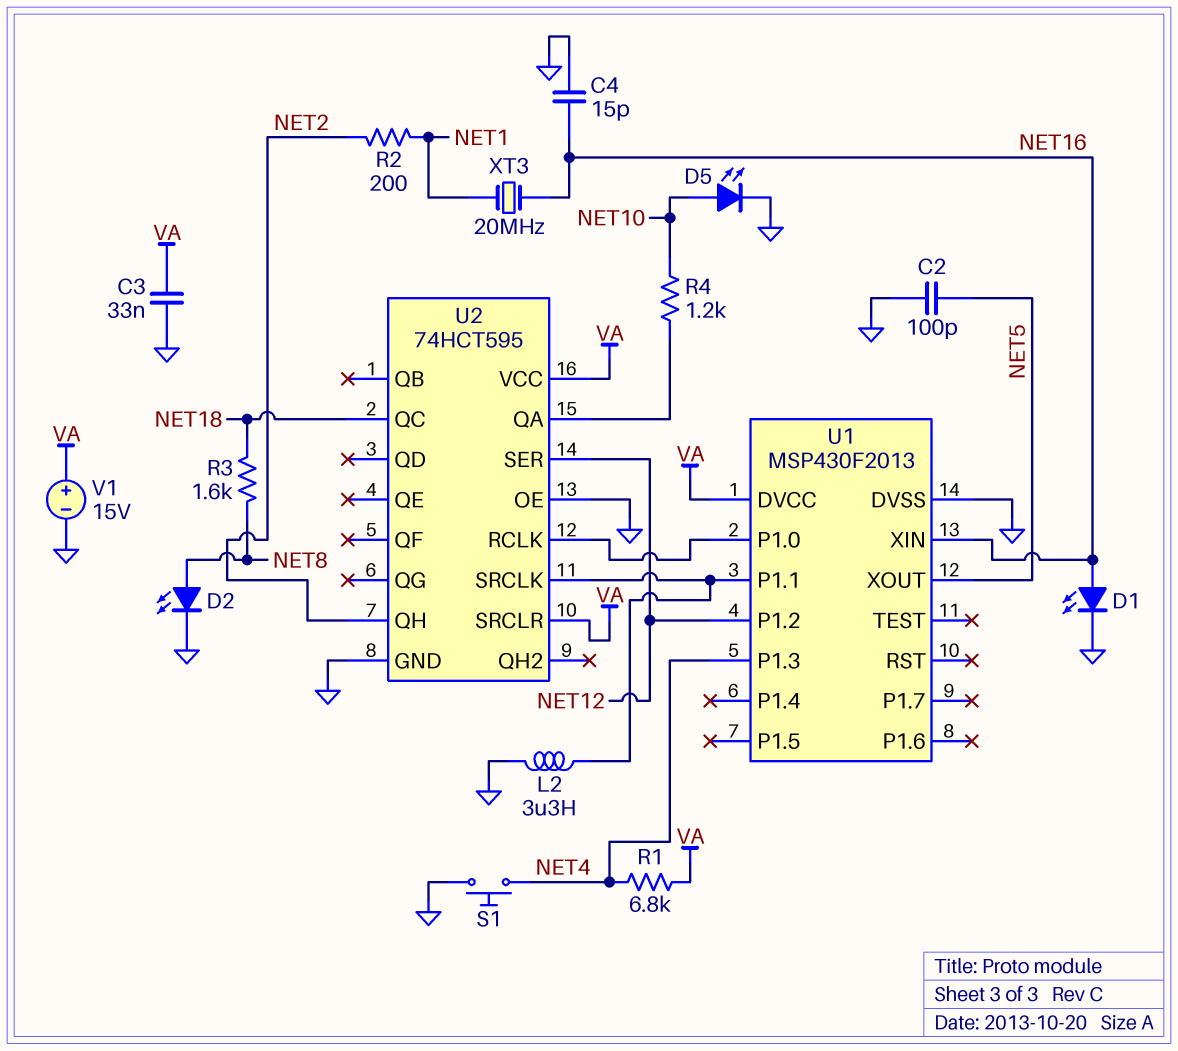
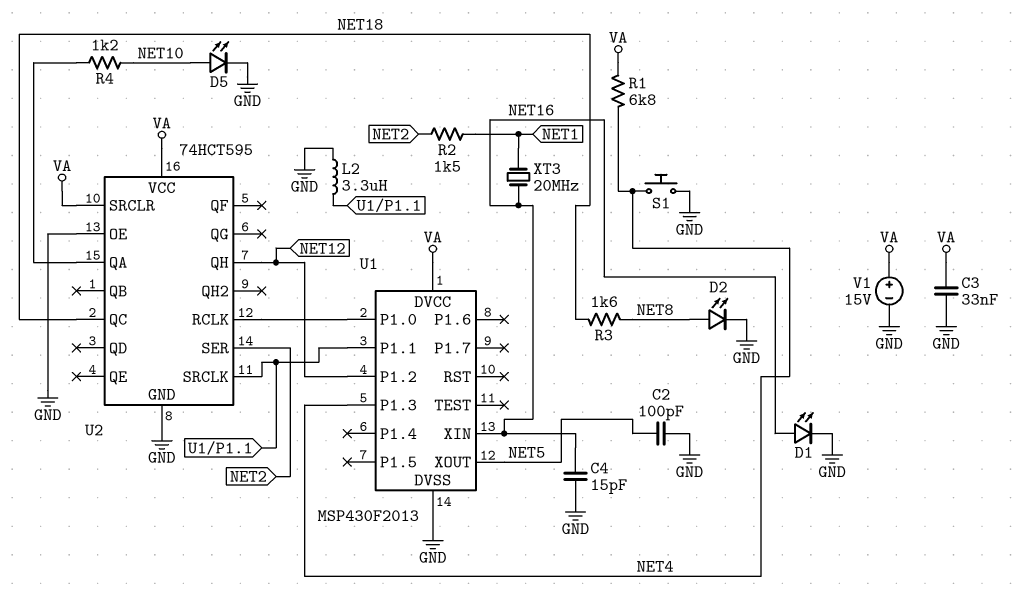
R2: 200 (NET1, NET2) -> 1.5k (NET1, NET2)
U2 pin QH: NET2 -> NET12
U2 pin SER: NET12 -> NET2

